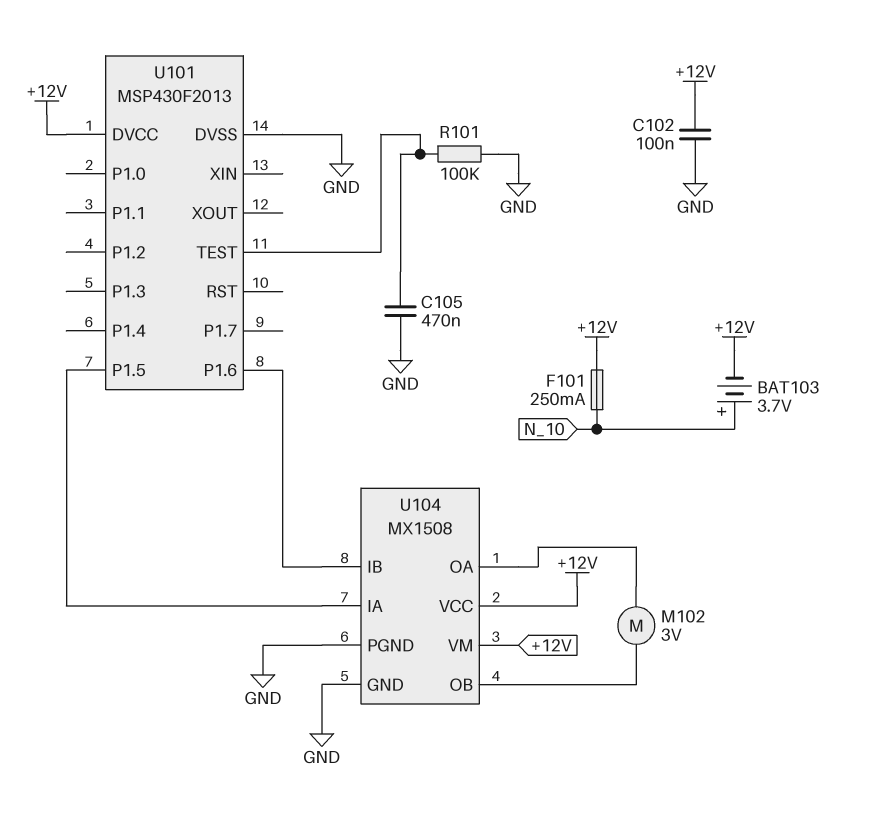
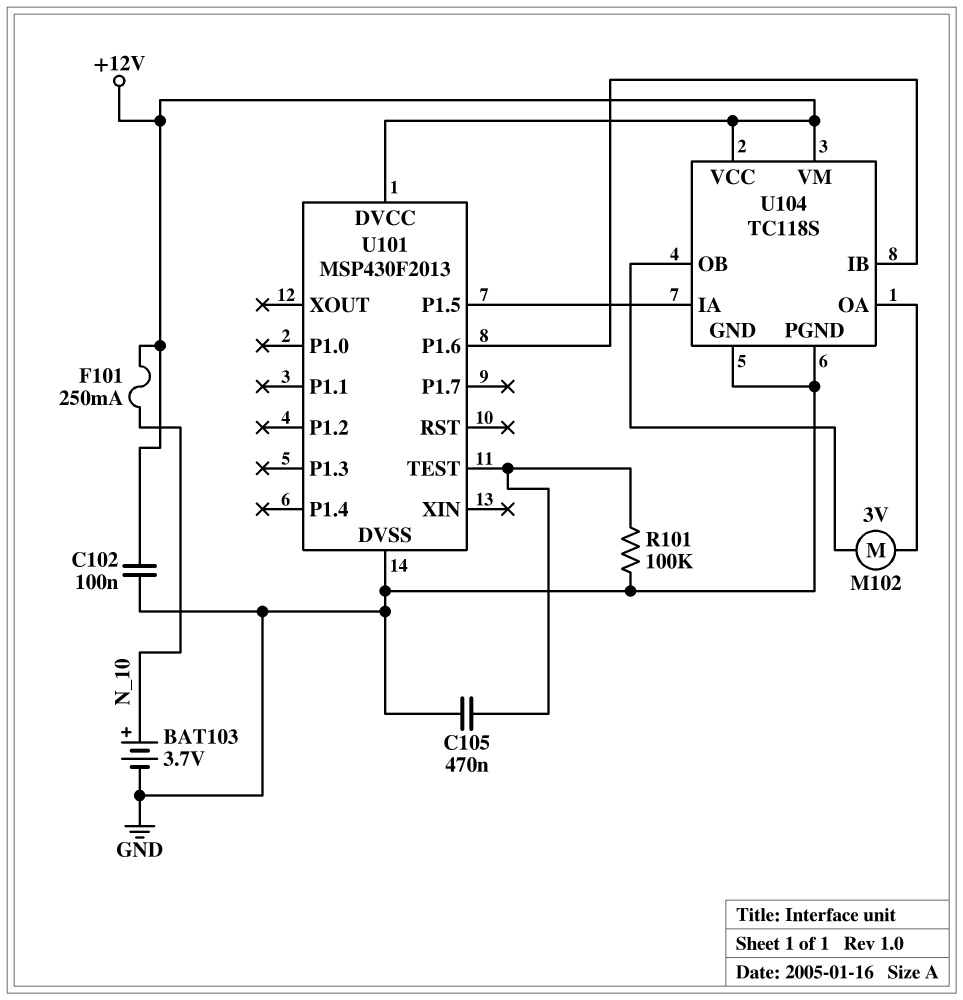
BAT103: 3.7V (plus N_10, minus +12V) -> 3.7V (plus N_10, minus GND)
U104: MX1508 -> TC118S

